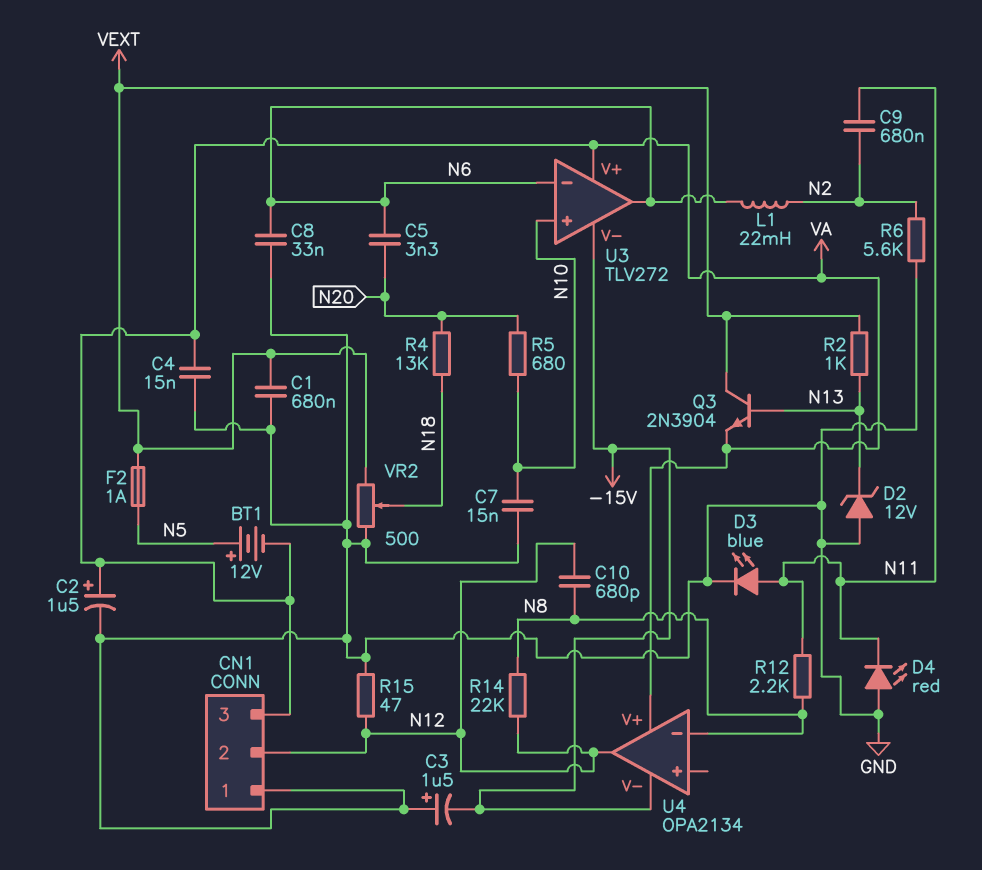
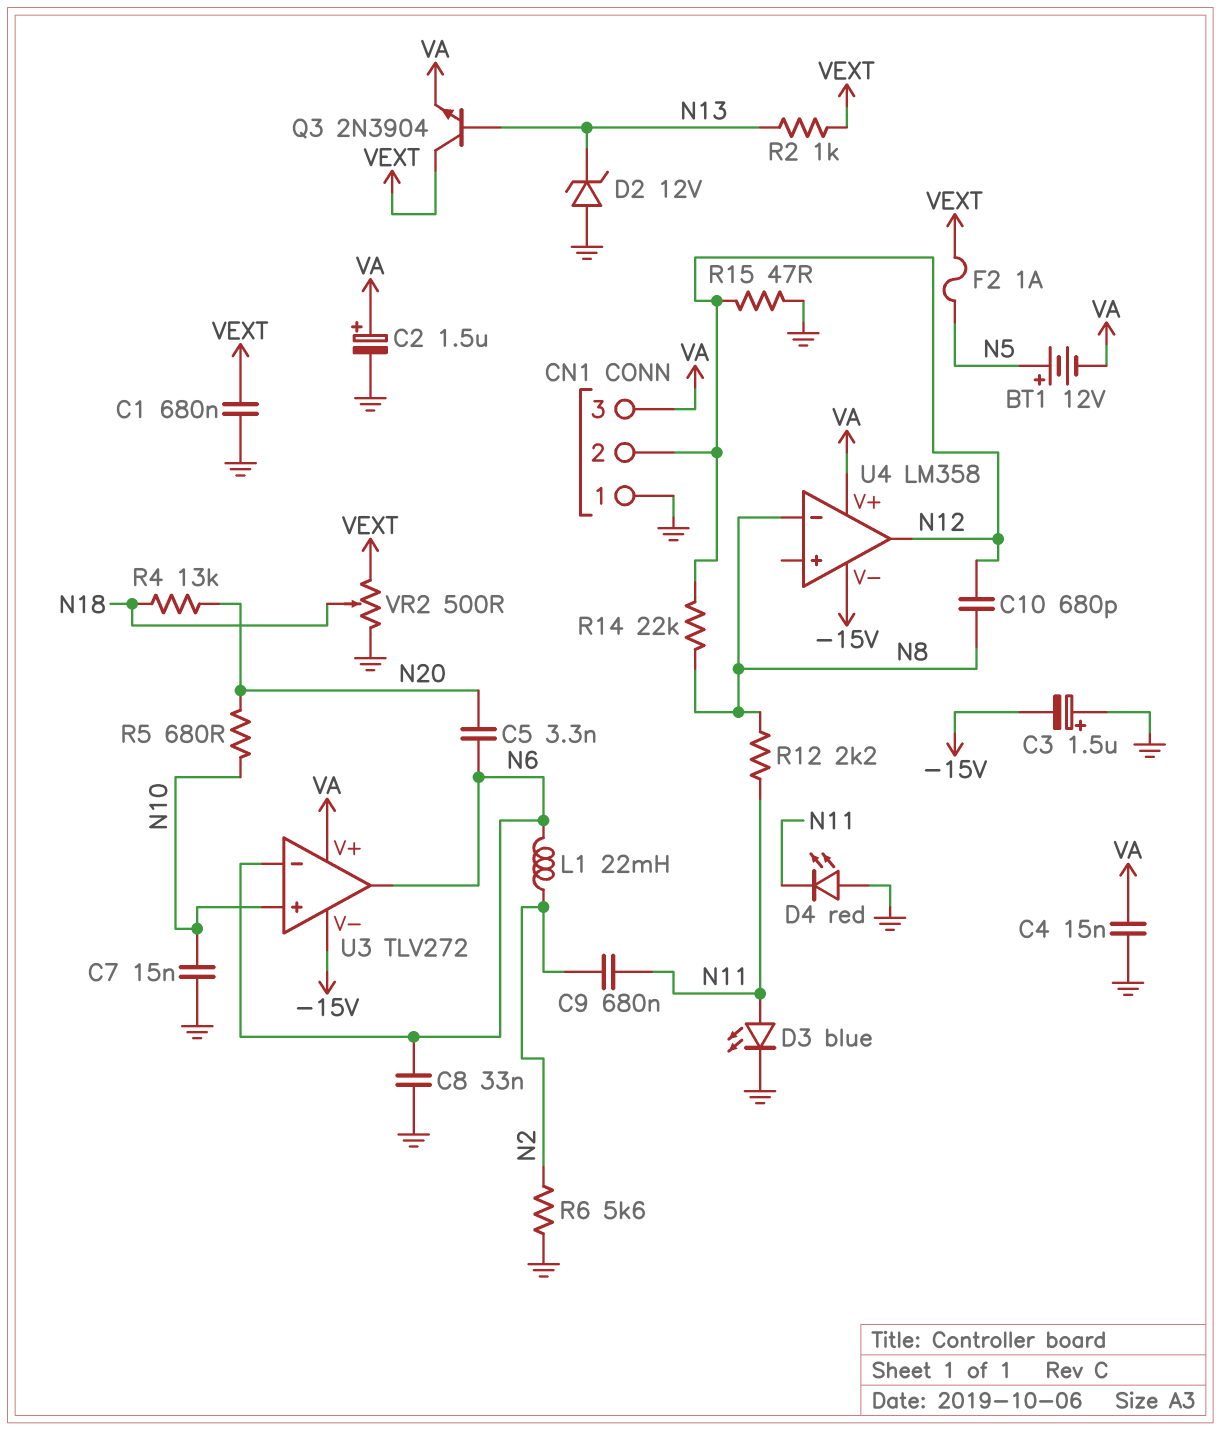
U4: OPA2134 -> LM358

